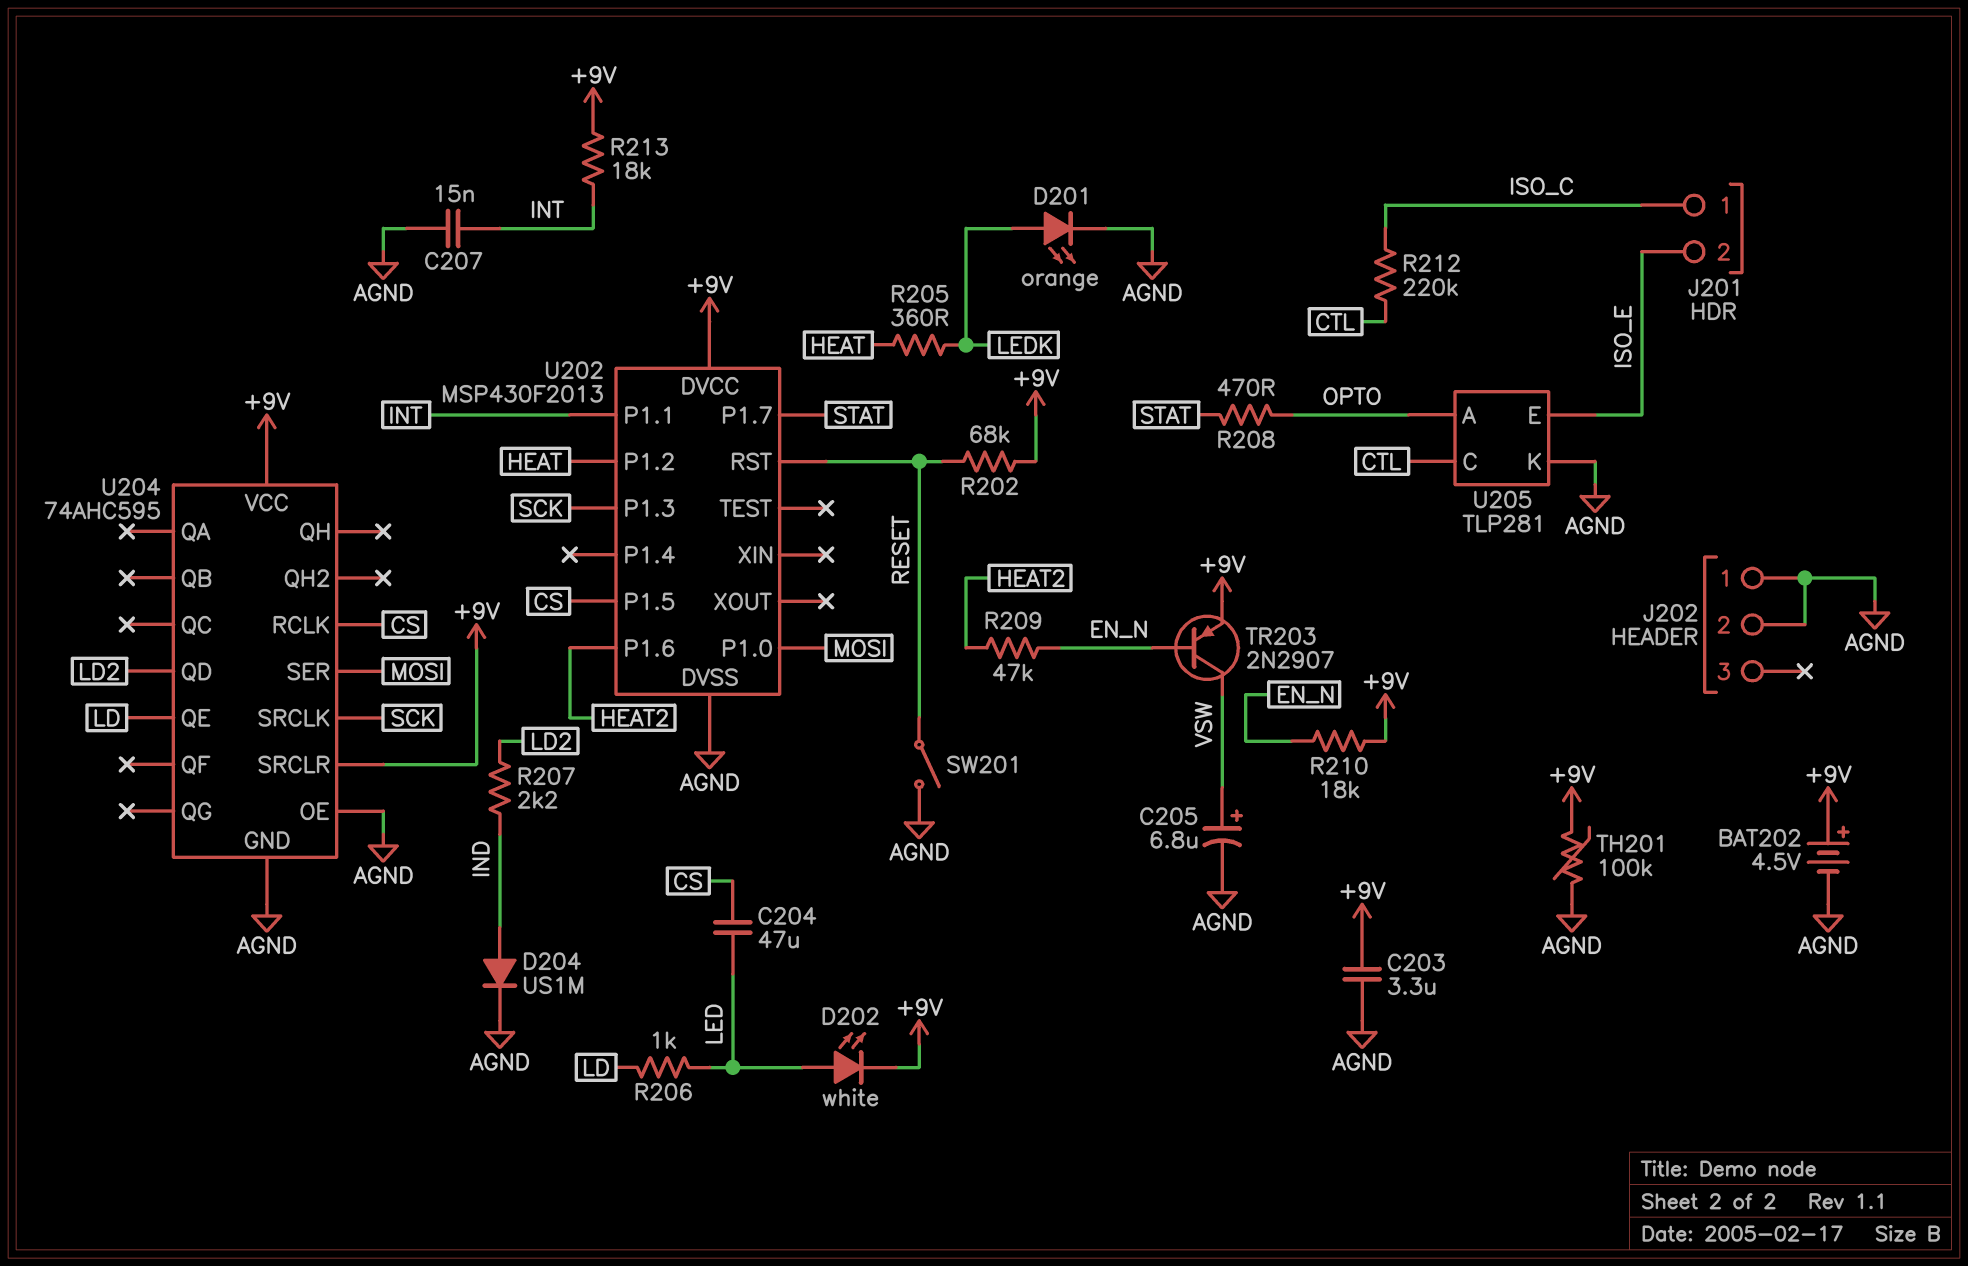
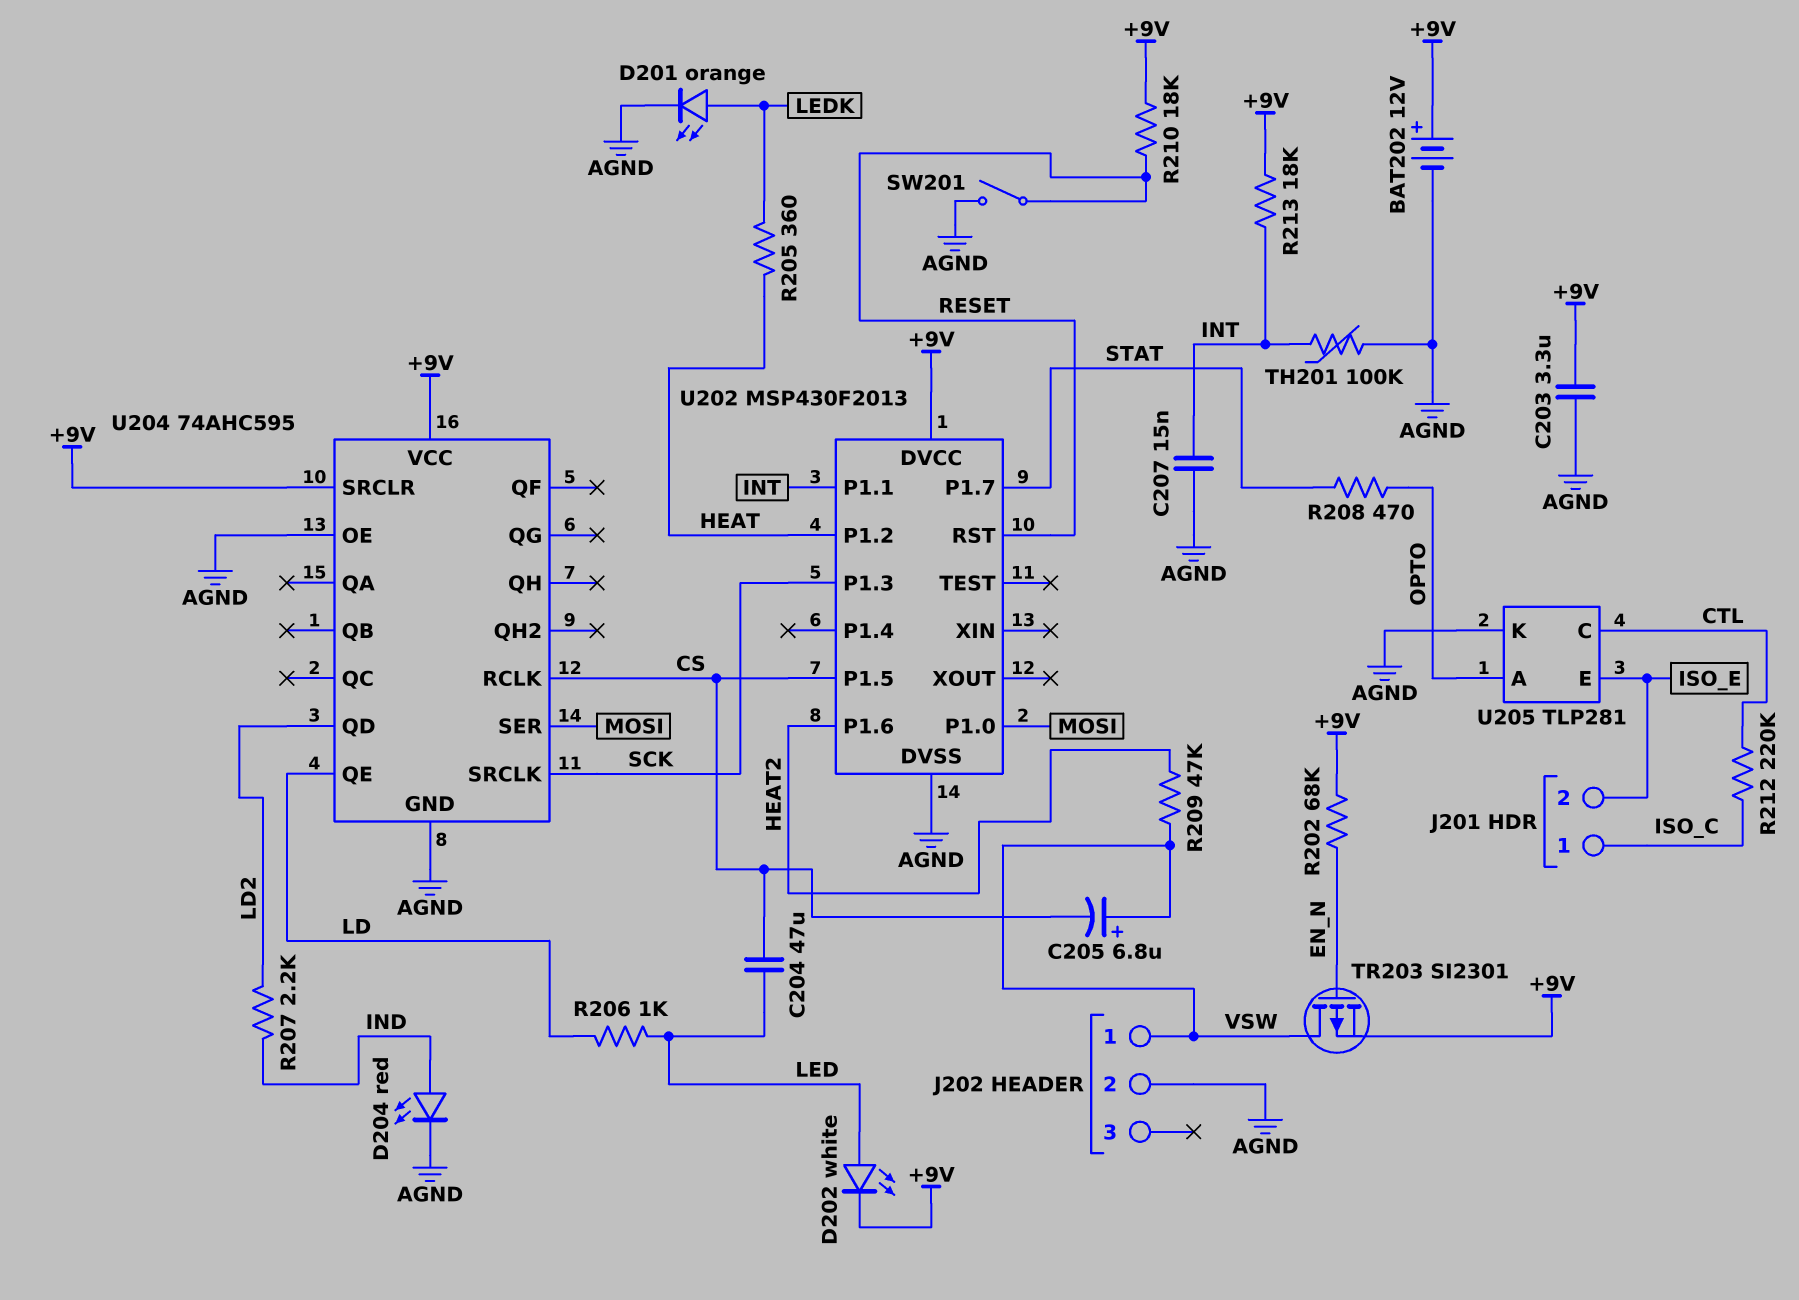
BAT202: 4.5V (plus +9V, minus AGND) -> 12V (plus +9V, minus AGND)
C205: 6.8uF (plus VSW, minus AGND) -> 6.8uF (plus VSW, minus CS)
D204: diode US1M (A IND, K AGND) -> LED red (A IND, K AGND)
J202 pin 1: AGND -> VSW
R202: 68k (+9V, RESET) -> 68k (+9V, EN_N)
R209: 47k (EN_N, HEAT2) -> 47k (HEAT2, VSW)
R210: 18k (+9V, EN_N) -> 18k (+9V, RESET)
TH201: 100k (+9V, AGND) -> 100k (AGND, INT)
TR203: PNP 2N2907 (B EN_N, C VSW, E +9V) -> PMOS SI2301 (G EN_N, D VSW, S +9V)

